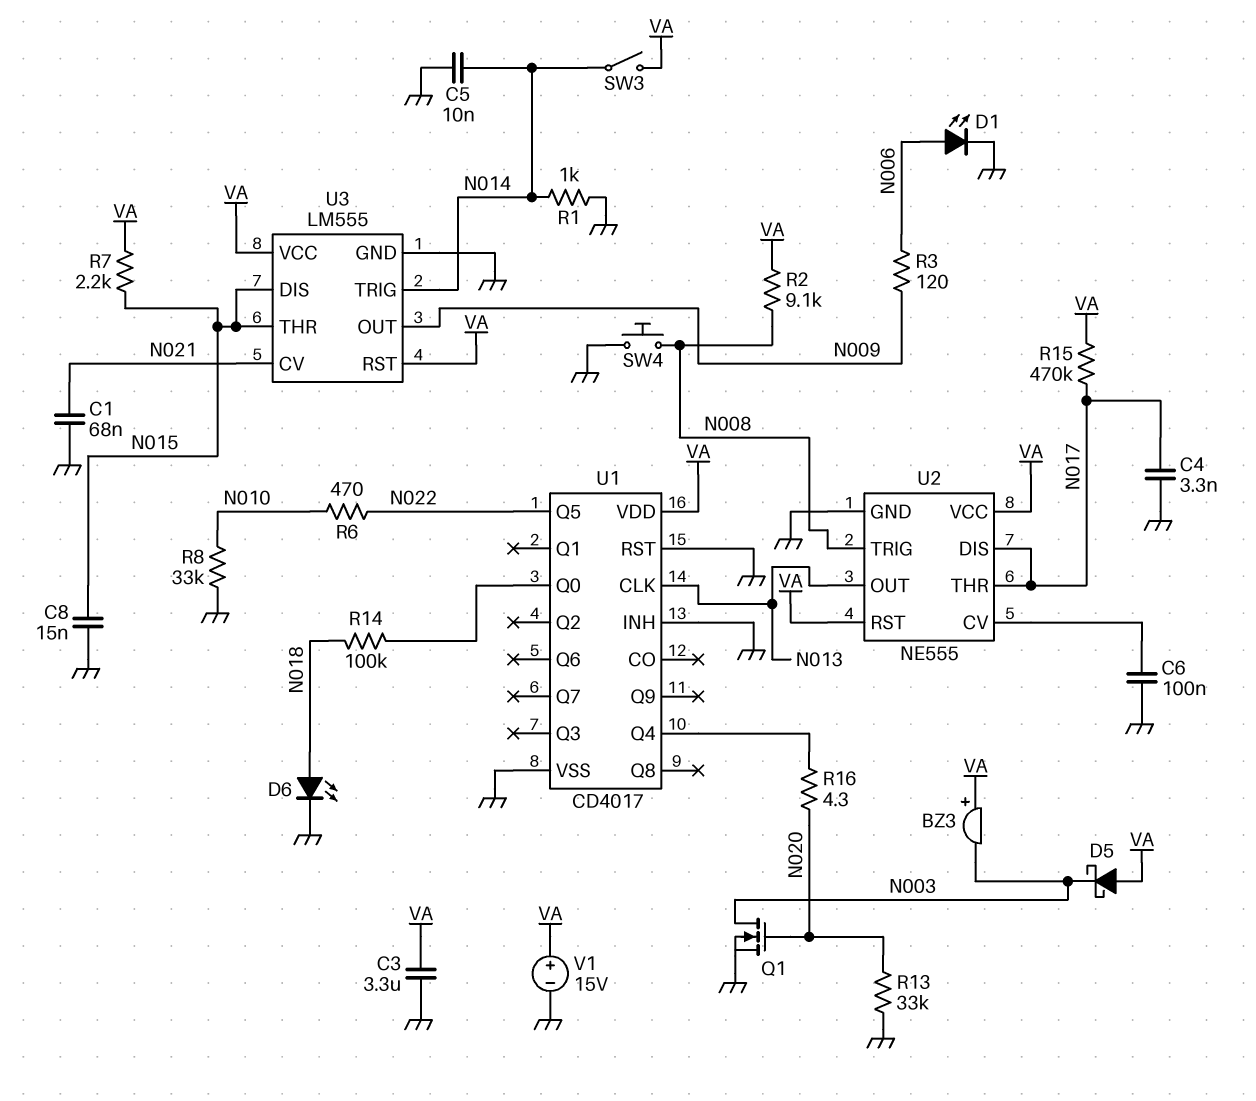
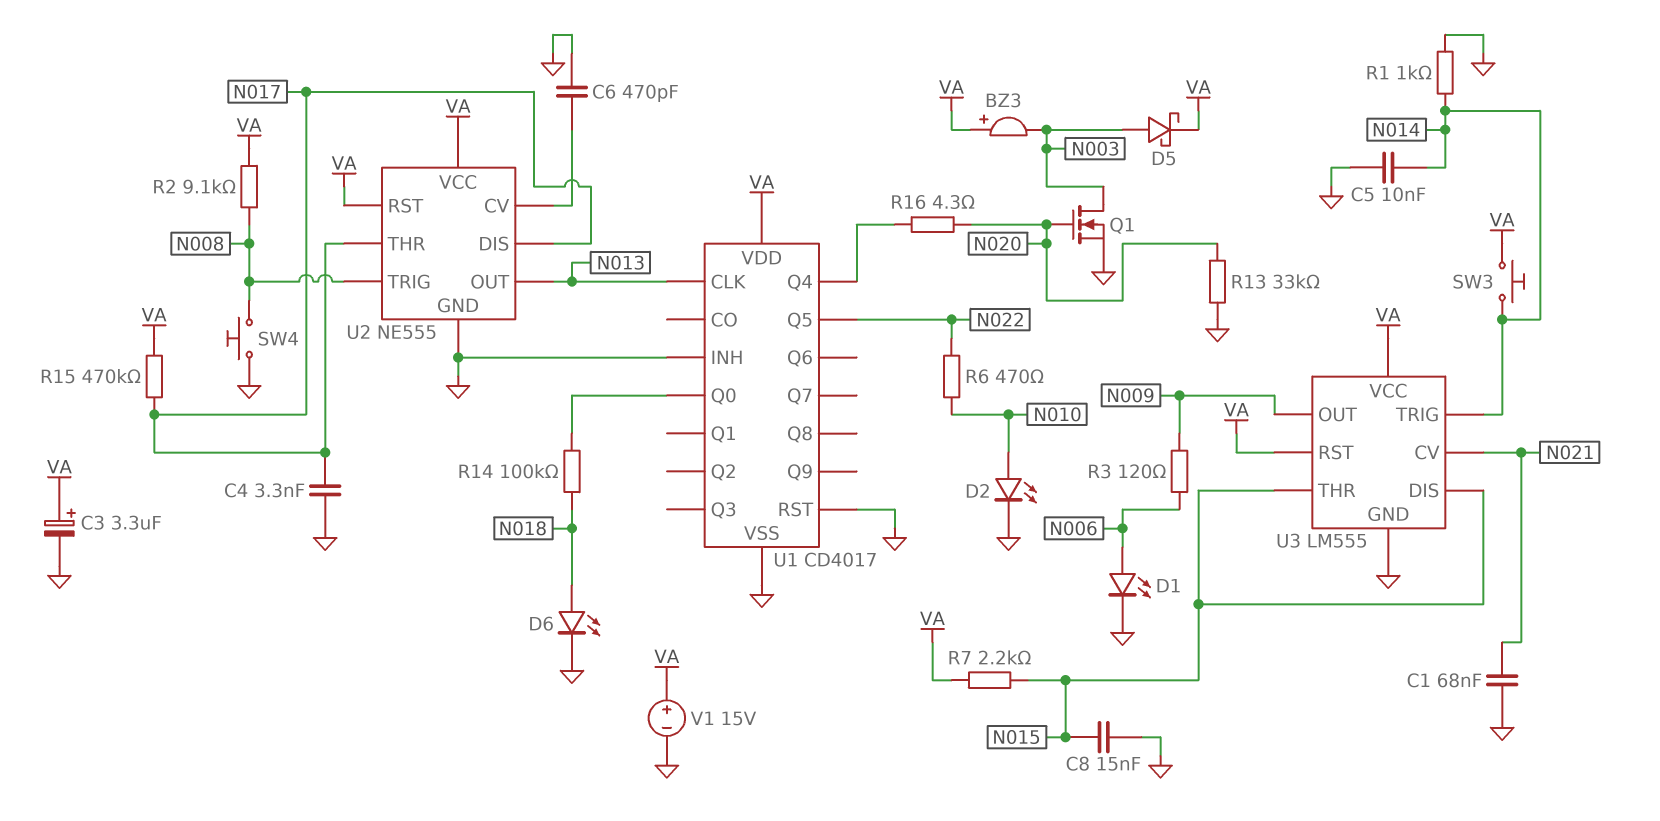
C3: 3.3uF (GND, VA) -> 3.3uF (plus VA, minus GND)
C6: 100nF (GND, U2/CV) -> 470pF (GND, U2/CV)
D2: none -> LED (A N010, K GND)
D5: schottky (A VA, K N003) -> schottky (A N003, K VA)
R8: 33k (GND, N010) -> none
SW3: switch (N014, VA) -> button (N014, VA)

